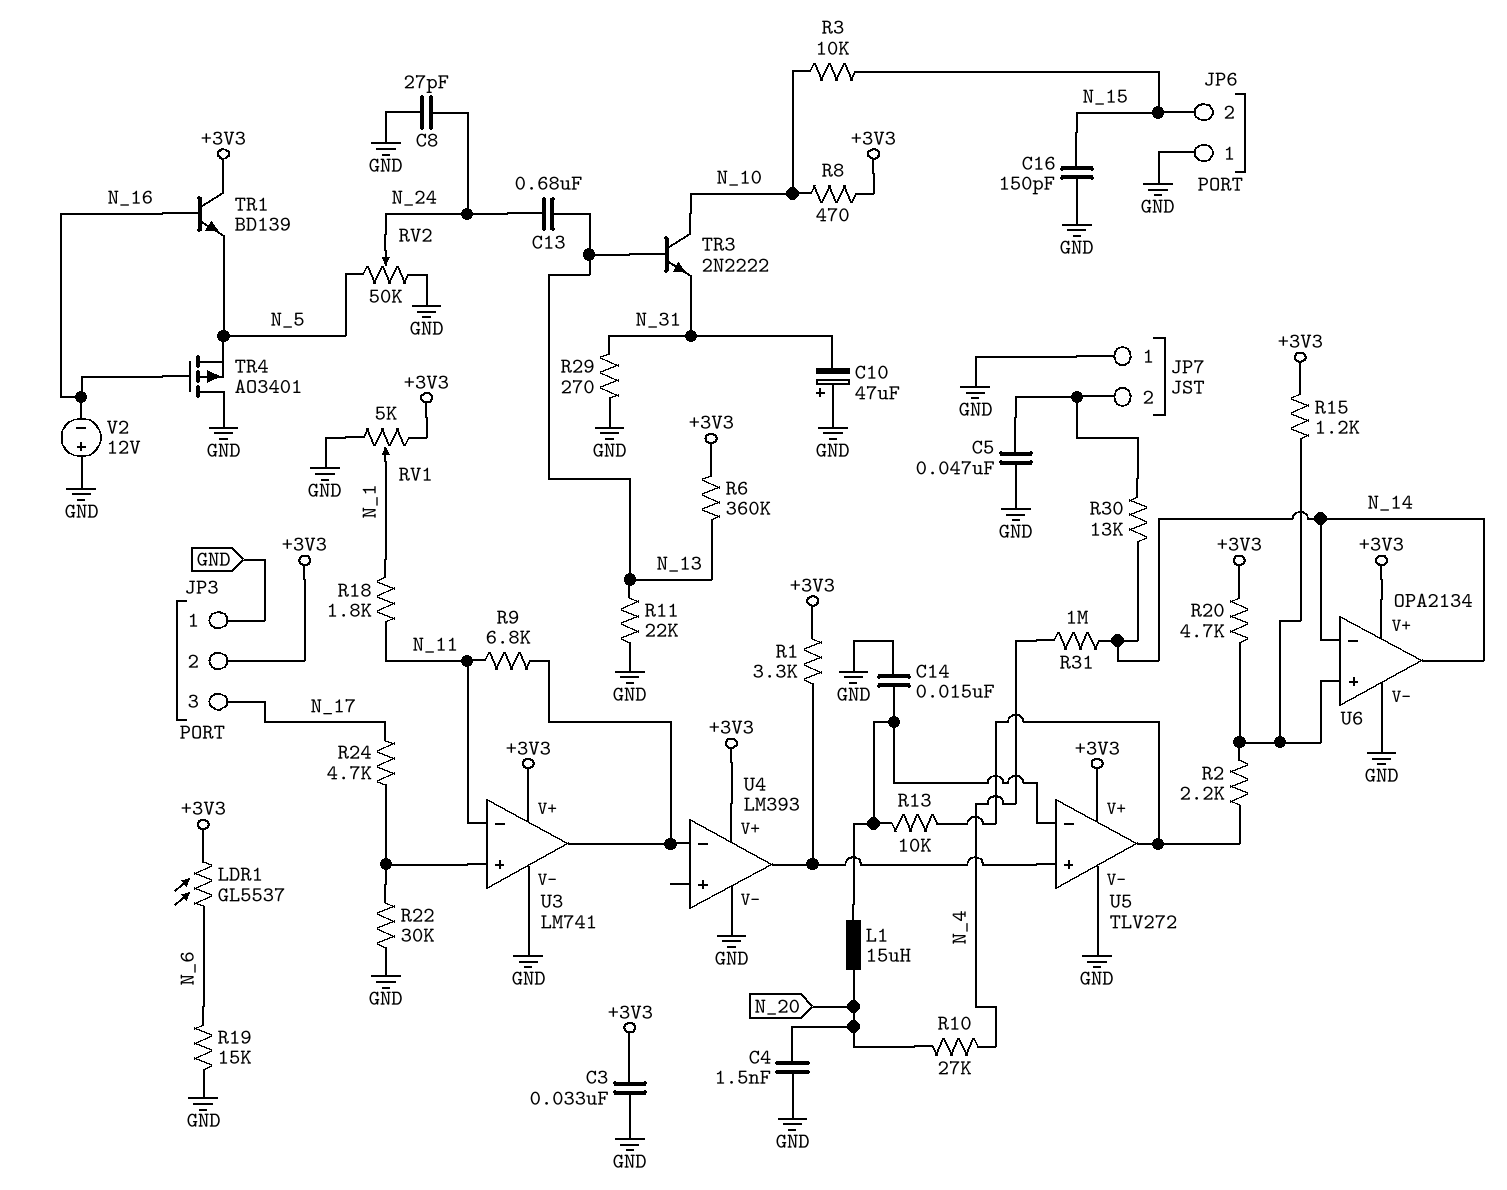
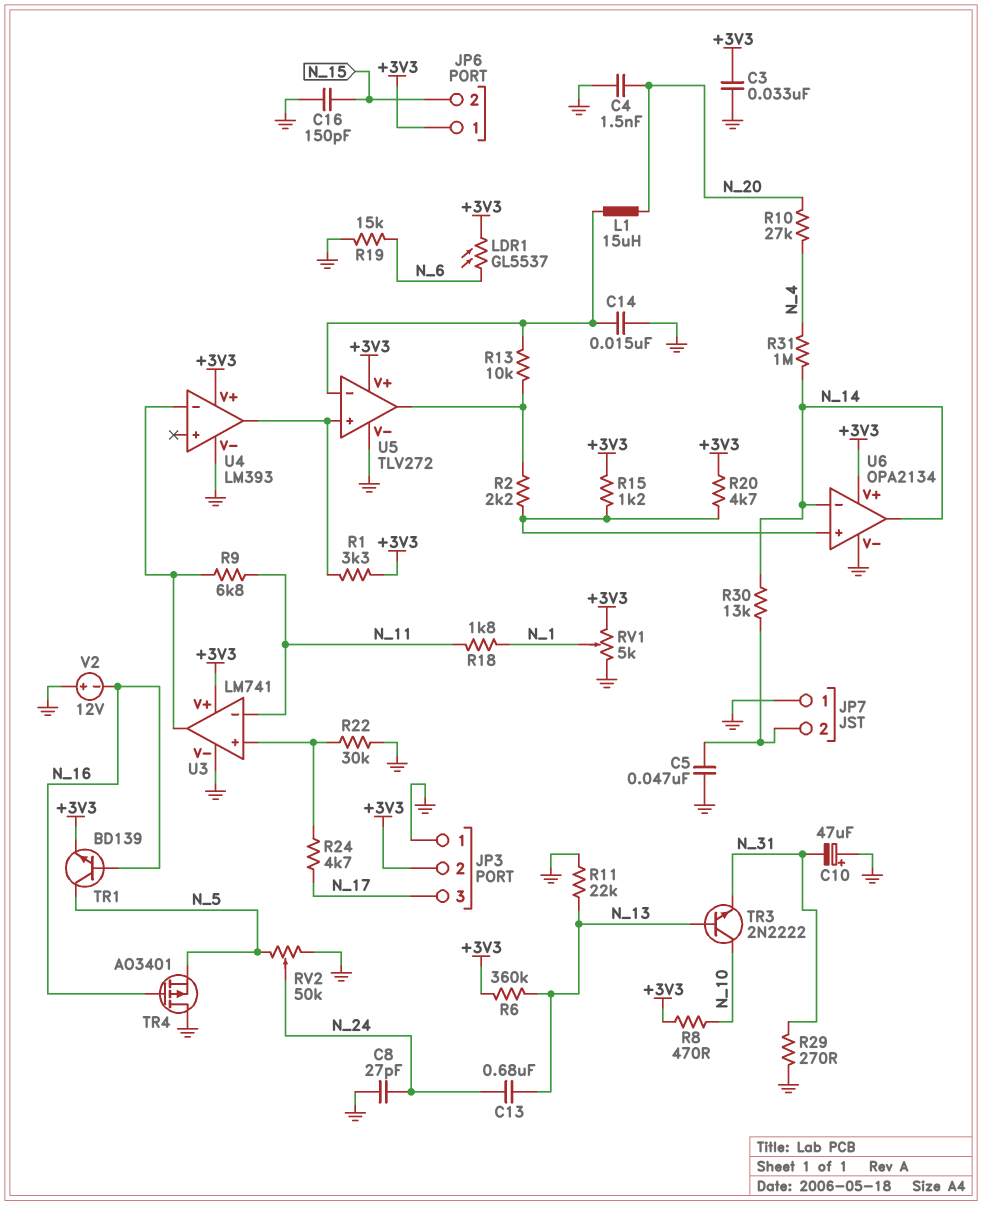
JP6 pin 1: GND -> +3V3
R3: 10k (N_10, N_15) -> none
TR1: NPN BD139 (B N_16, C +3V3, E N_5) -> NPN BD139 (B N_16, C N_5, E +3V3)

